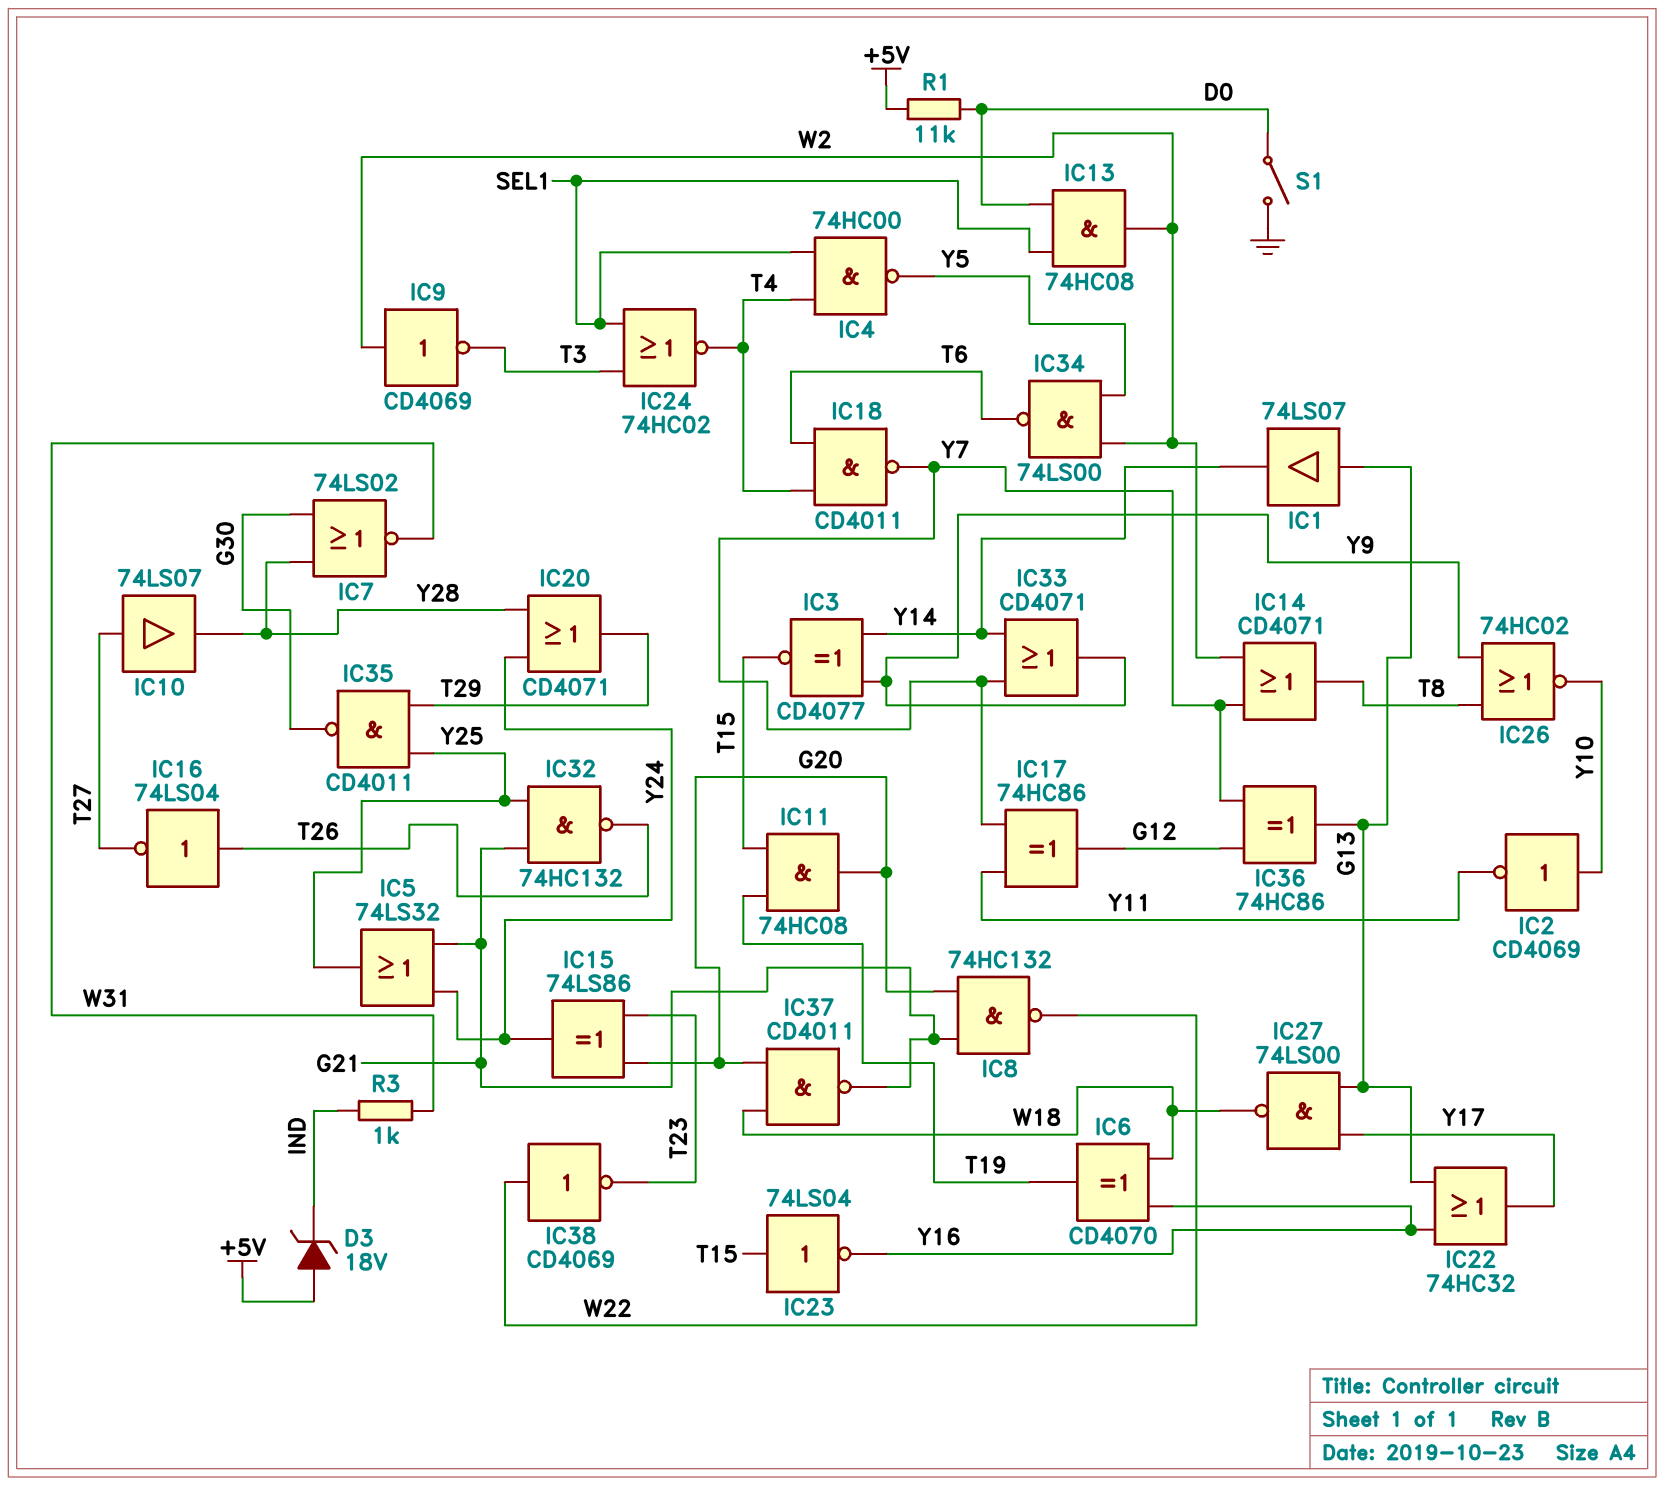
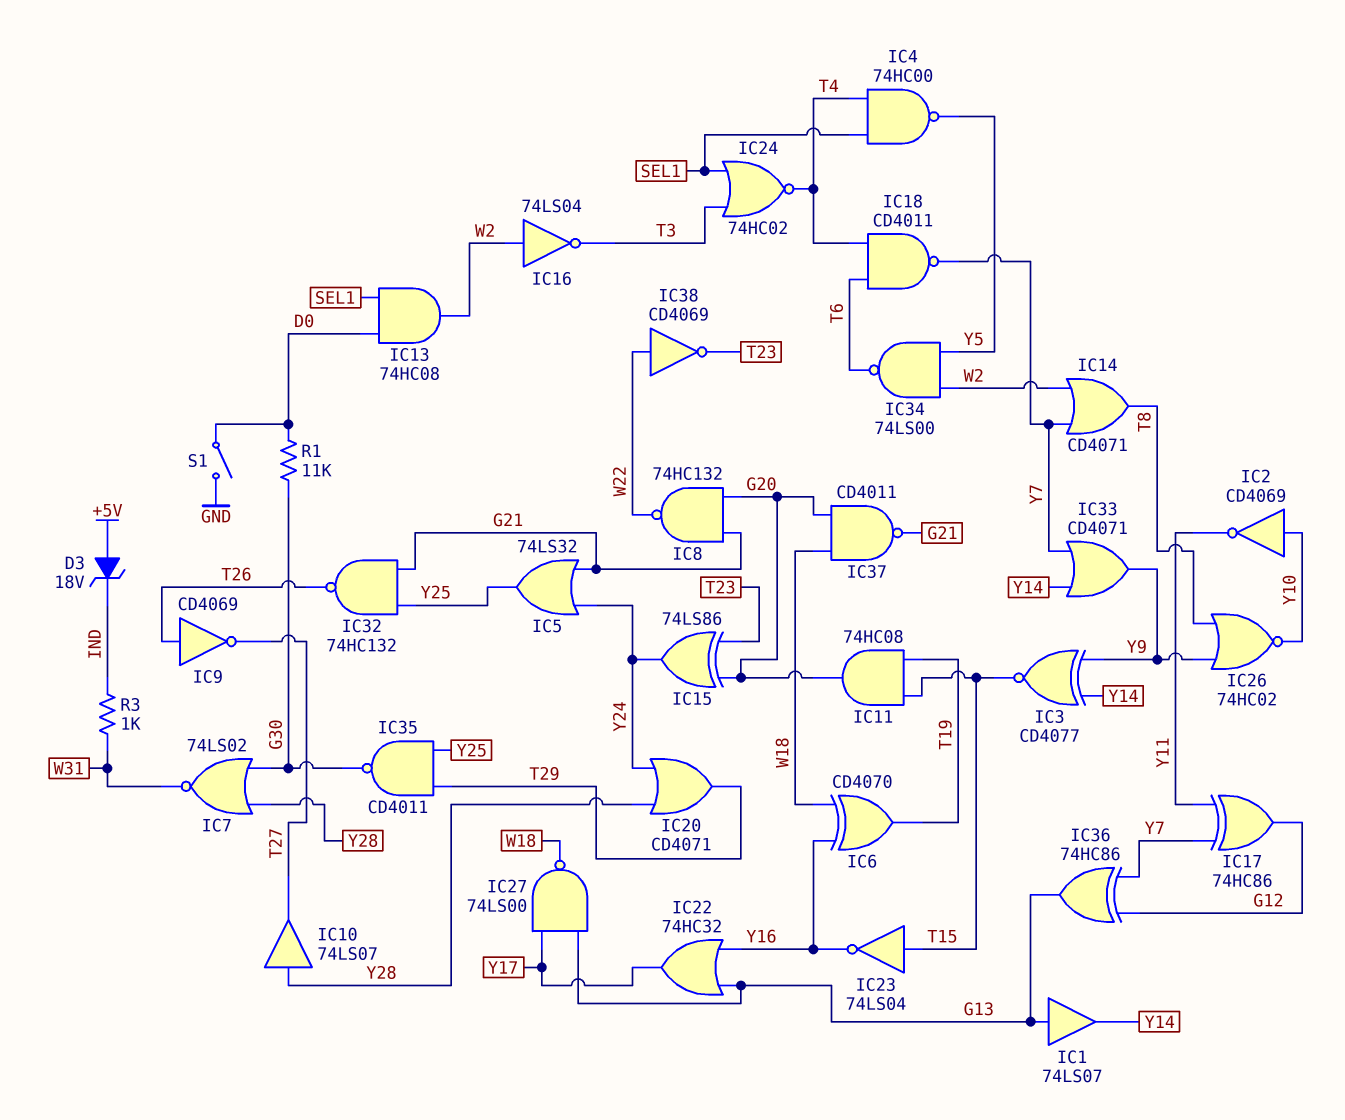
IC9: NOT CD4069 (in W2, out T3) -> NOT CD4069 (in T26, out T27)
IC10: buffer 74LS07 (in T27, out Y28) -> buffer 74LS07 (in Y28, out T27)
IC16: NOT 74LS04 (in T26, out T27) -> NOT 74LS04 (in W2, out T3)
R1: 11k (+5V, D0) -> 11k (D0, G30)

